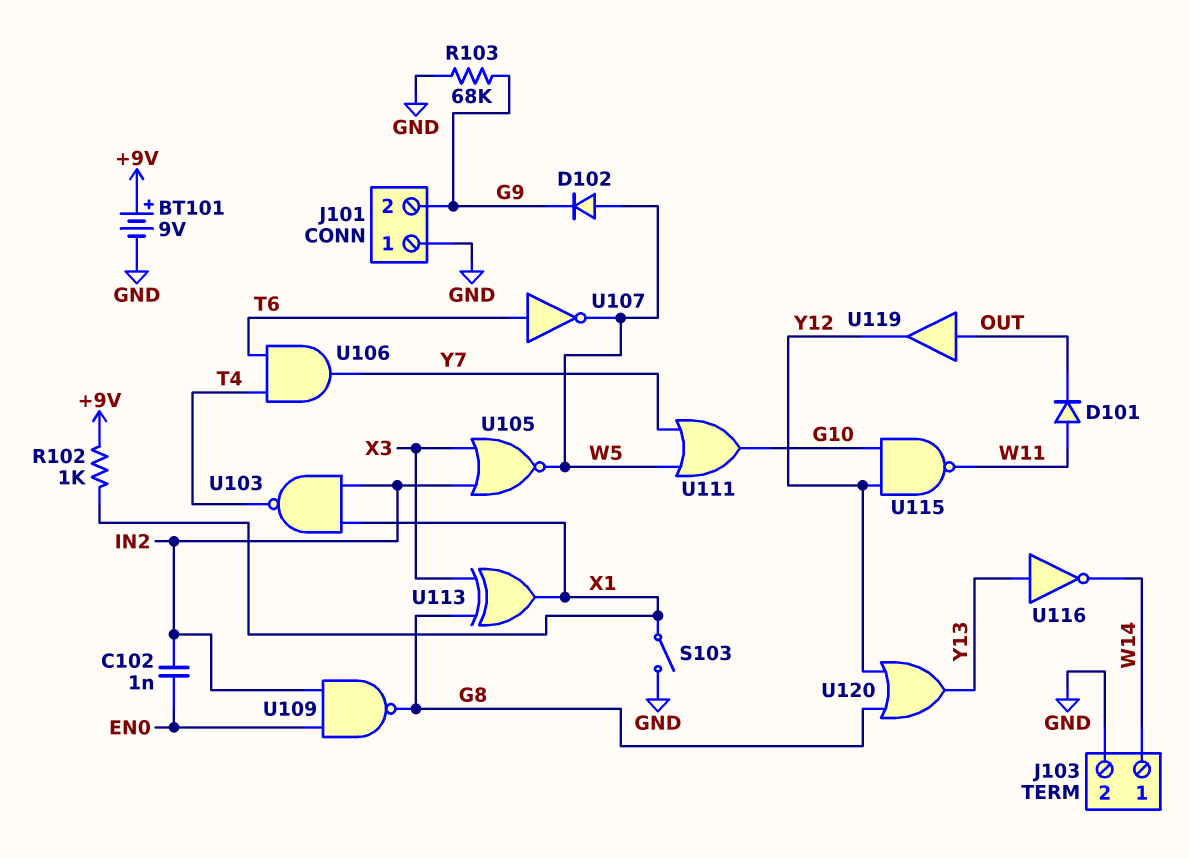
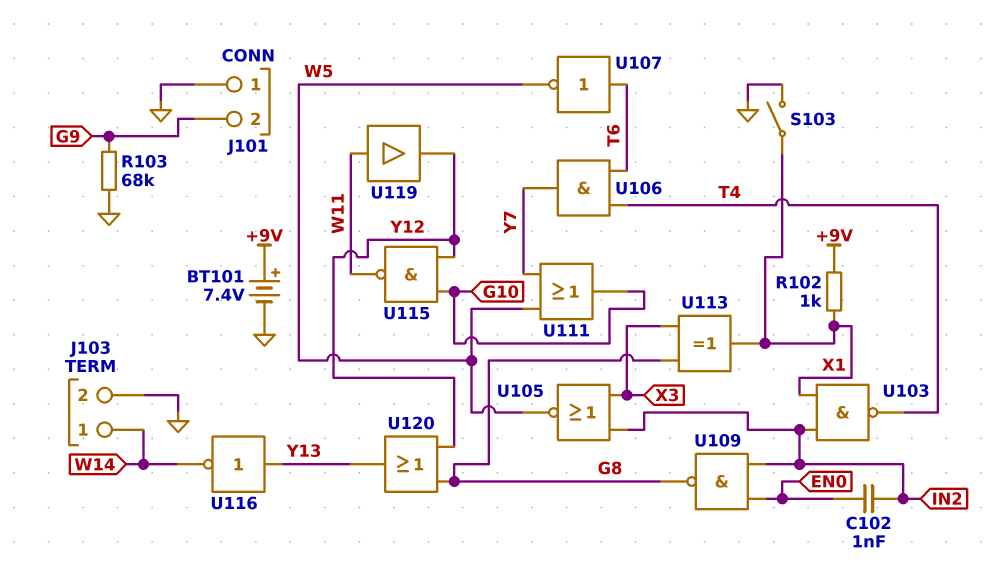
BT101: 9V (plus +9V, minus GND) -> 7.4V (plus +9V, minus GND)
D101: diode (A W11, K OUT) -> none
D102: diode (A W5, K G9) -> none
U119: buffer (in OUT, out Y12) -> buffer (in W11, out Y12)

